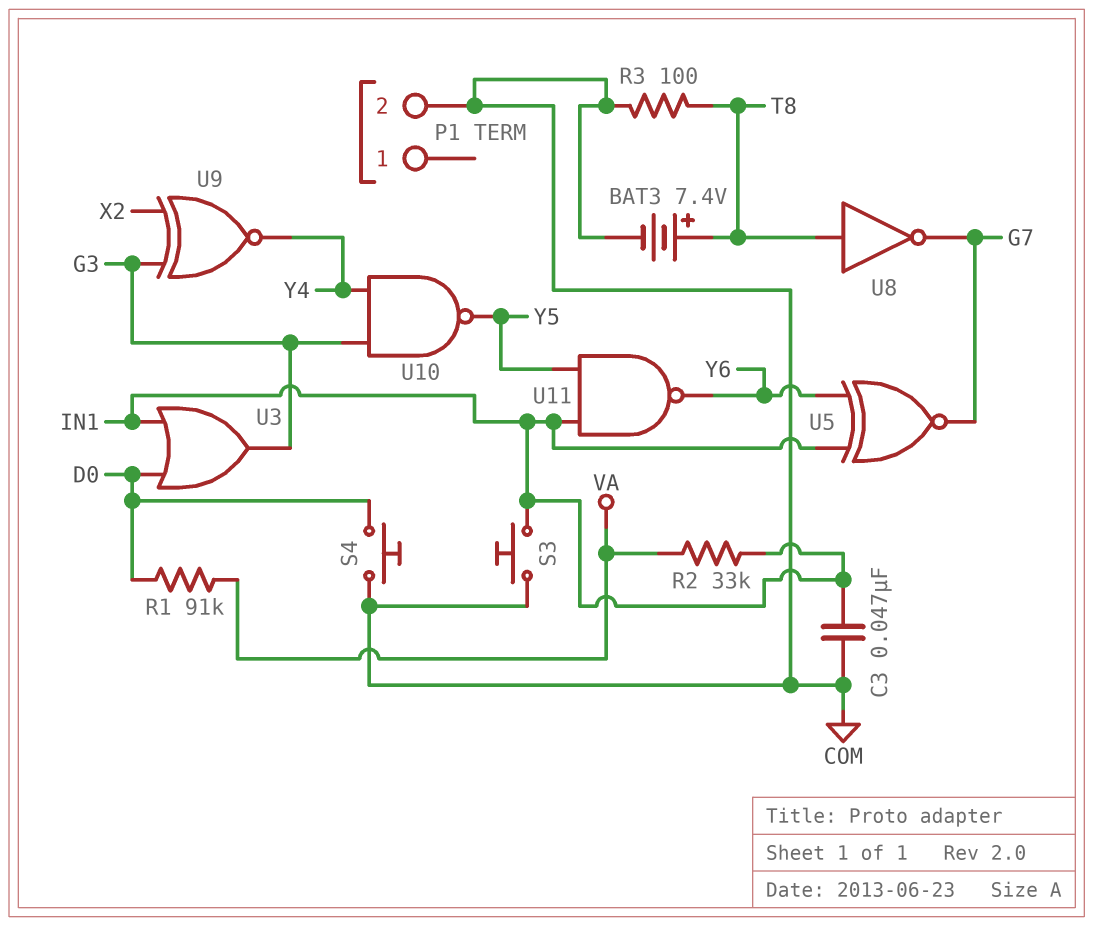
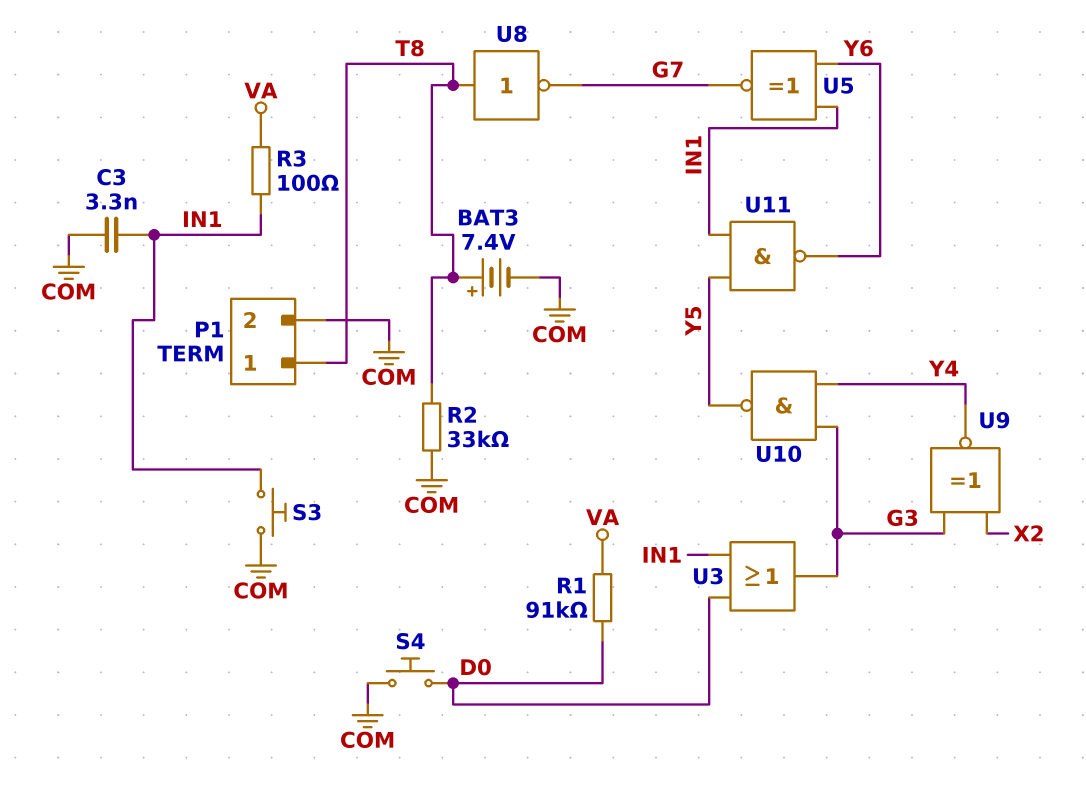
C3: 47nF (COM, IN1) -> 3.3nF (COM, IN1)
P1 pin 1: none -> T8
R2: 33k (IN1, VA) -> 33k (COM, T8)
R3: 100 (COM, T8) -> 100 (IN1, VA)

